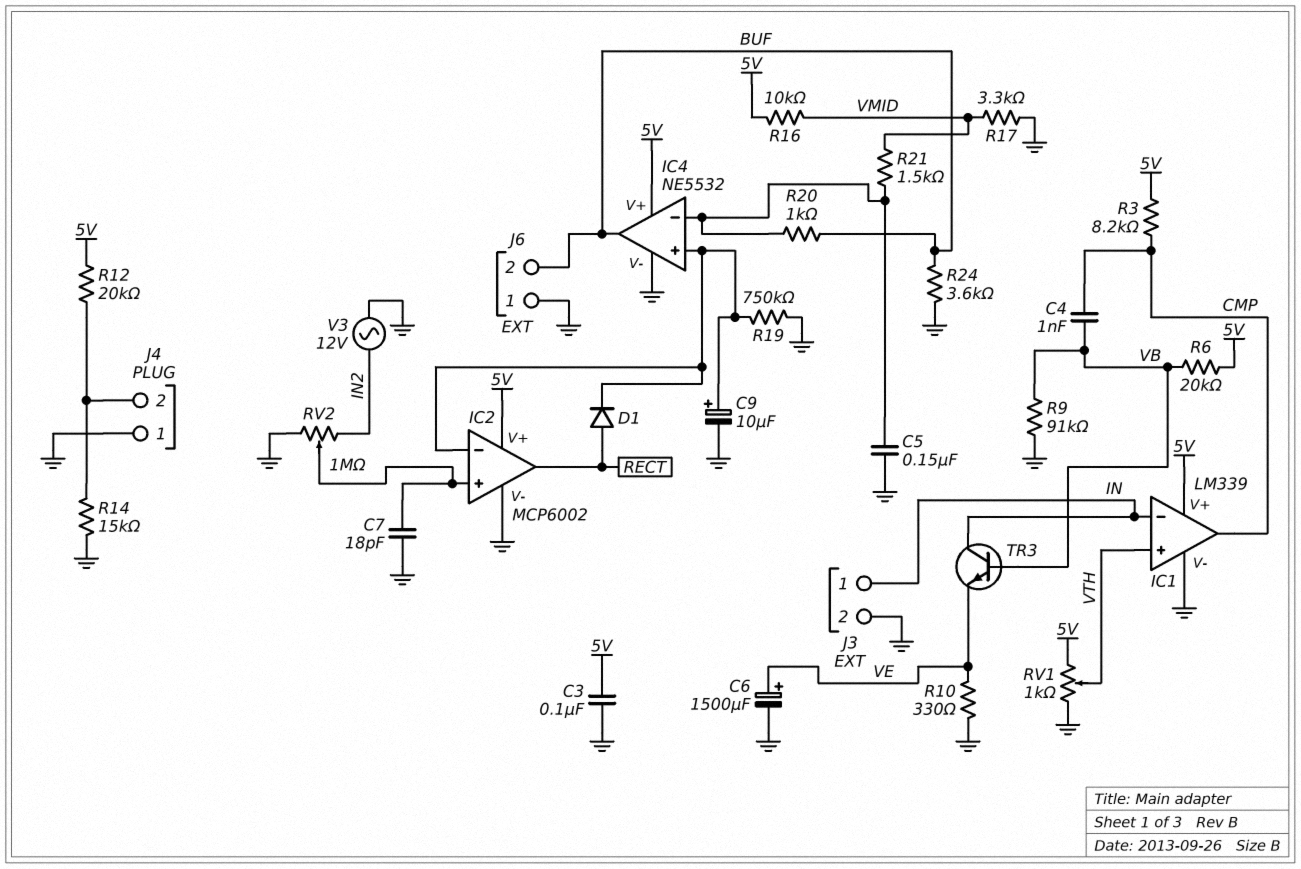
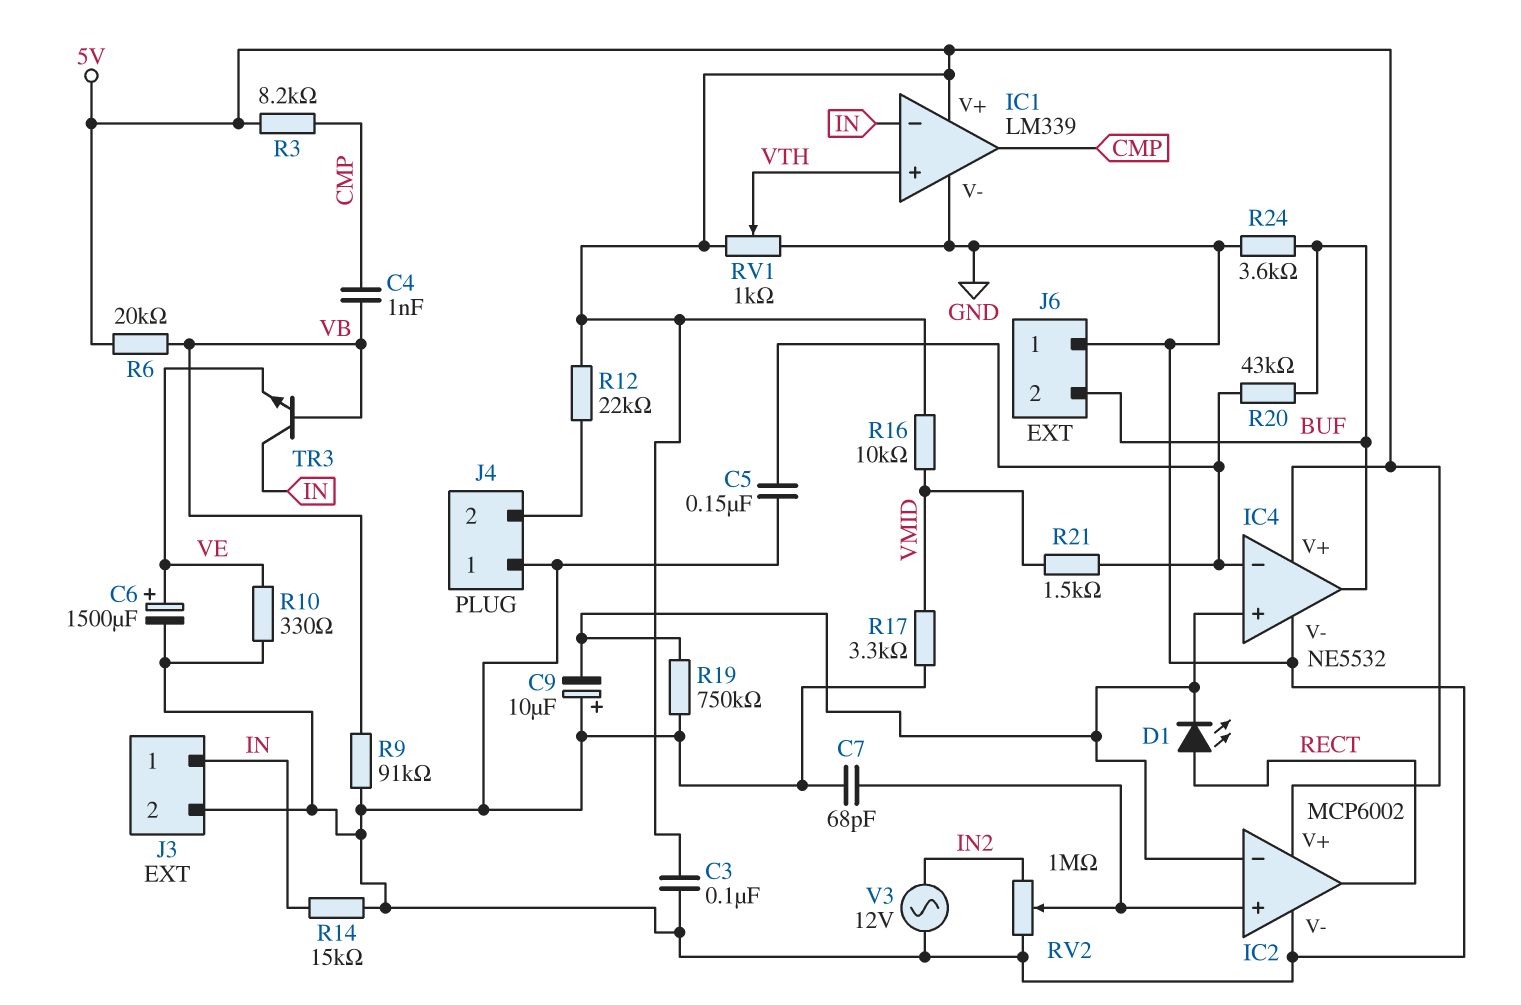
C7: 18pF (GND, IC2/in+) -> 68pF (GND, IC2/in+)
C9: 10uF (plus IC2/in-, minus GND) -> 10uF (plus GND, minus IC2/in-)
D1: diode (A RECT, K IC2/in-) -> LED (A RECT, K IC2/in-)
R12: 20k (5V, J4/2) -> 22k (5V, J4/2)
R14: 15k (GND, J4/2) -> 15k (GND, IN)
R20: 1k (BUF, IC4/in-) -> 43k (BUF, IC4/in-)

